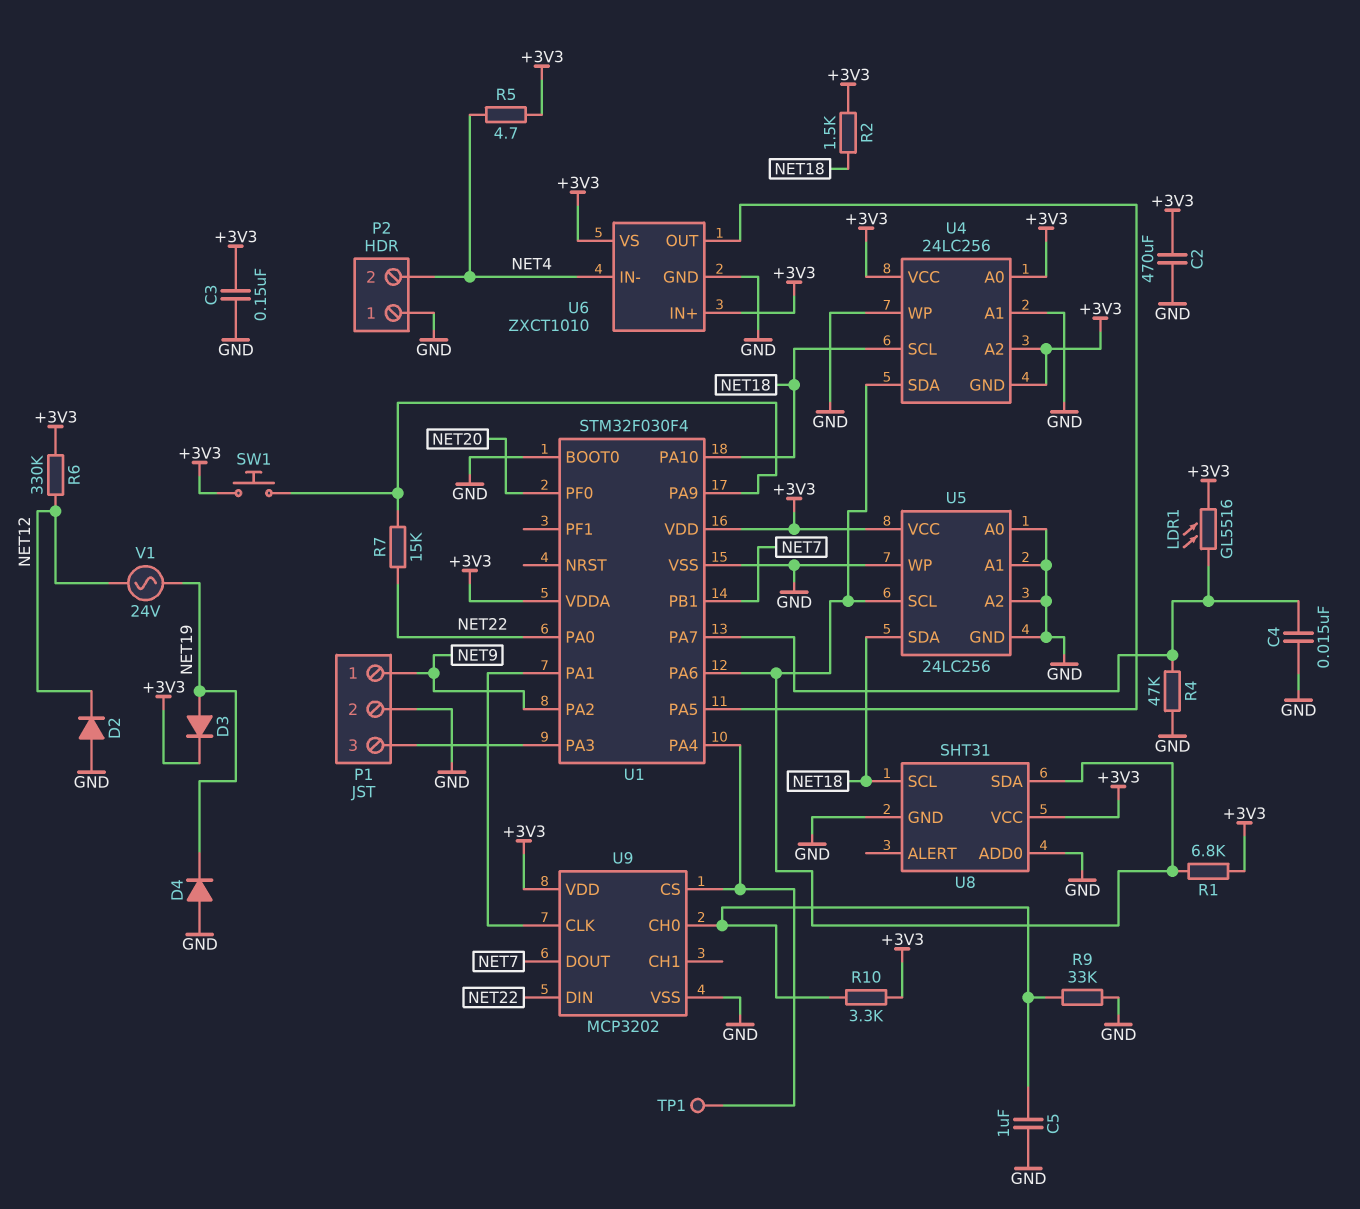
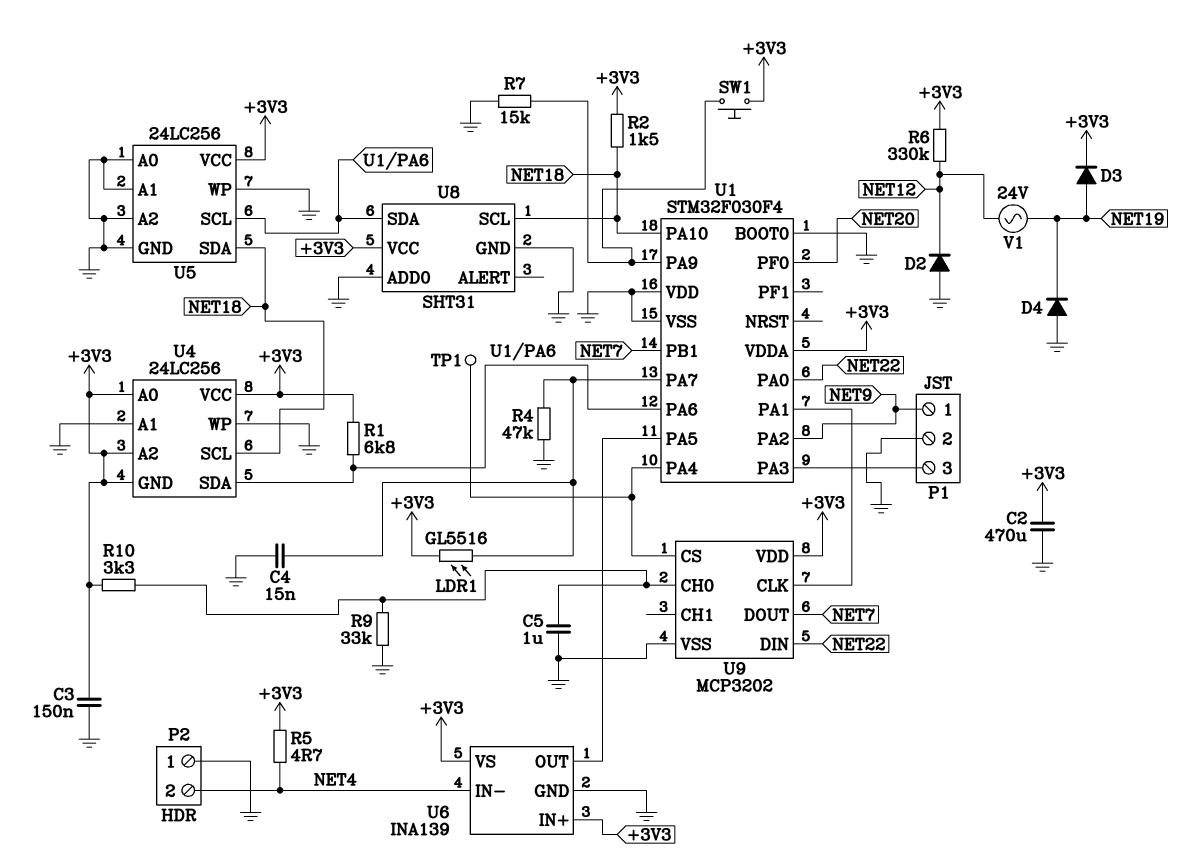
R7: 15k (NET22, U1/PA9) -> 15k (GND, U1/PA9)
U1 pin VDD: +3V3 -> GND
U6: ZXCT1010 -> INA139

